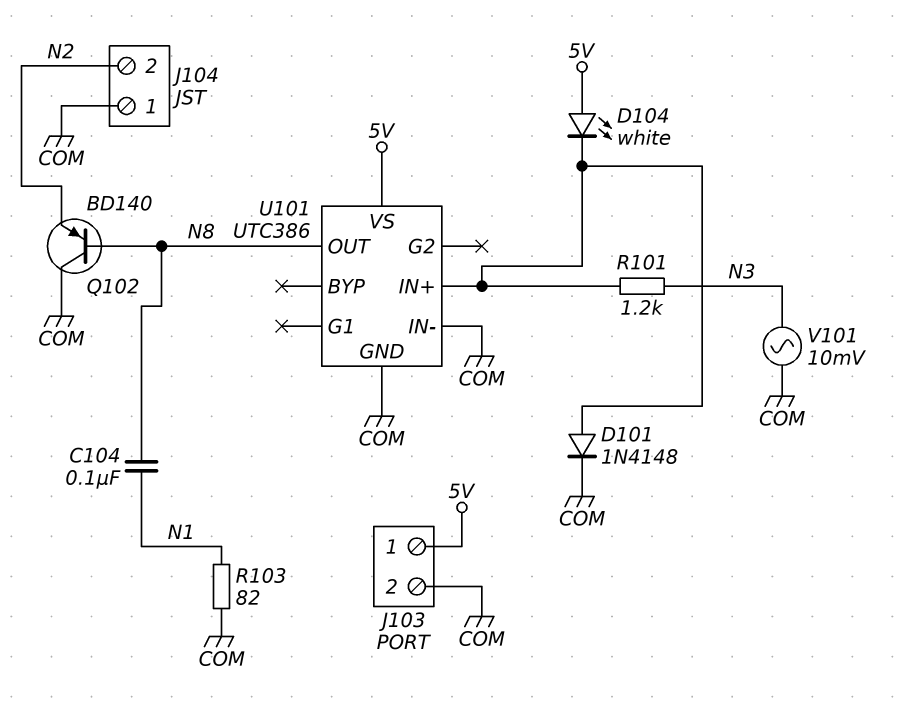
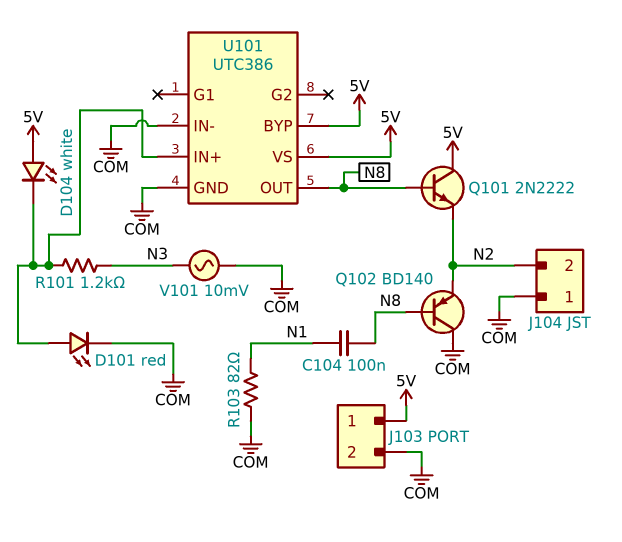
D101: diode 1N4148 (A U101/IN+, K COM) -> LED red (A U101/IN+, K COM)
Q101: none -> NPN 2N2222 (B N8, C 5V, E N2)
U101 pin BYP: none -> 5V

